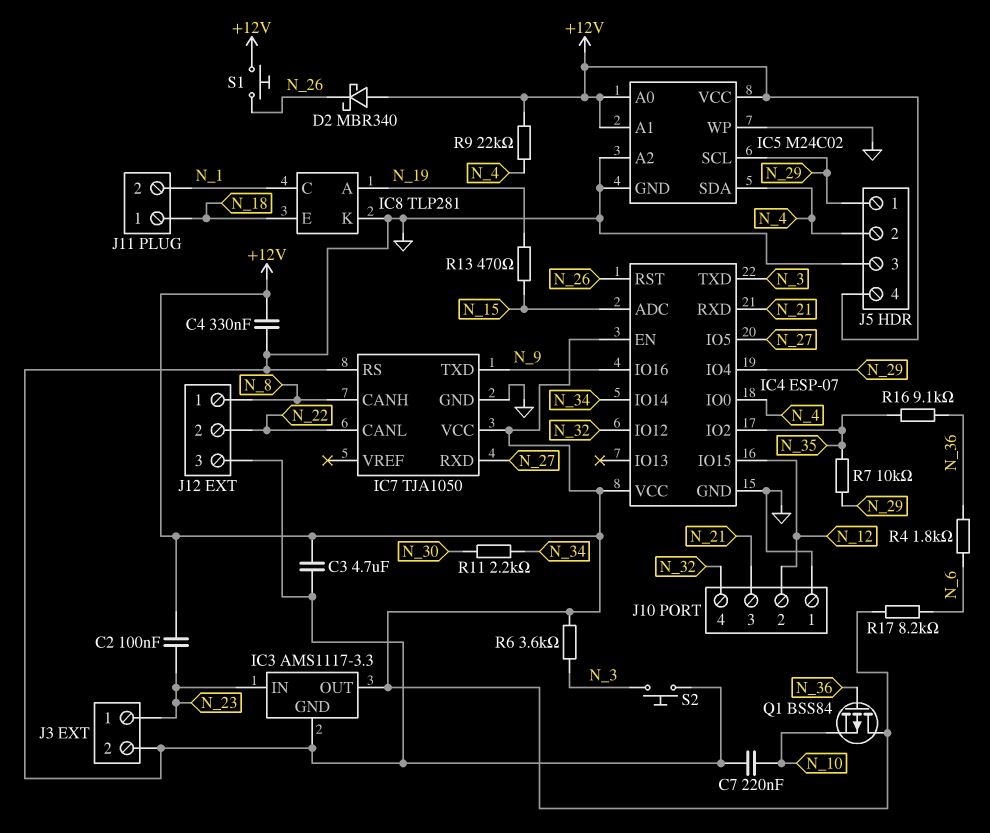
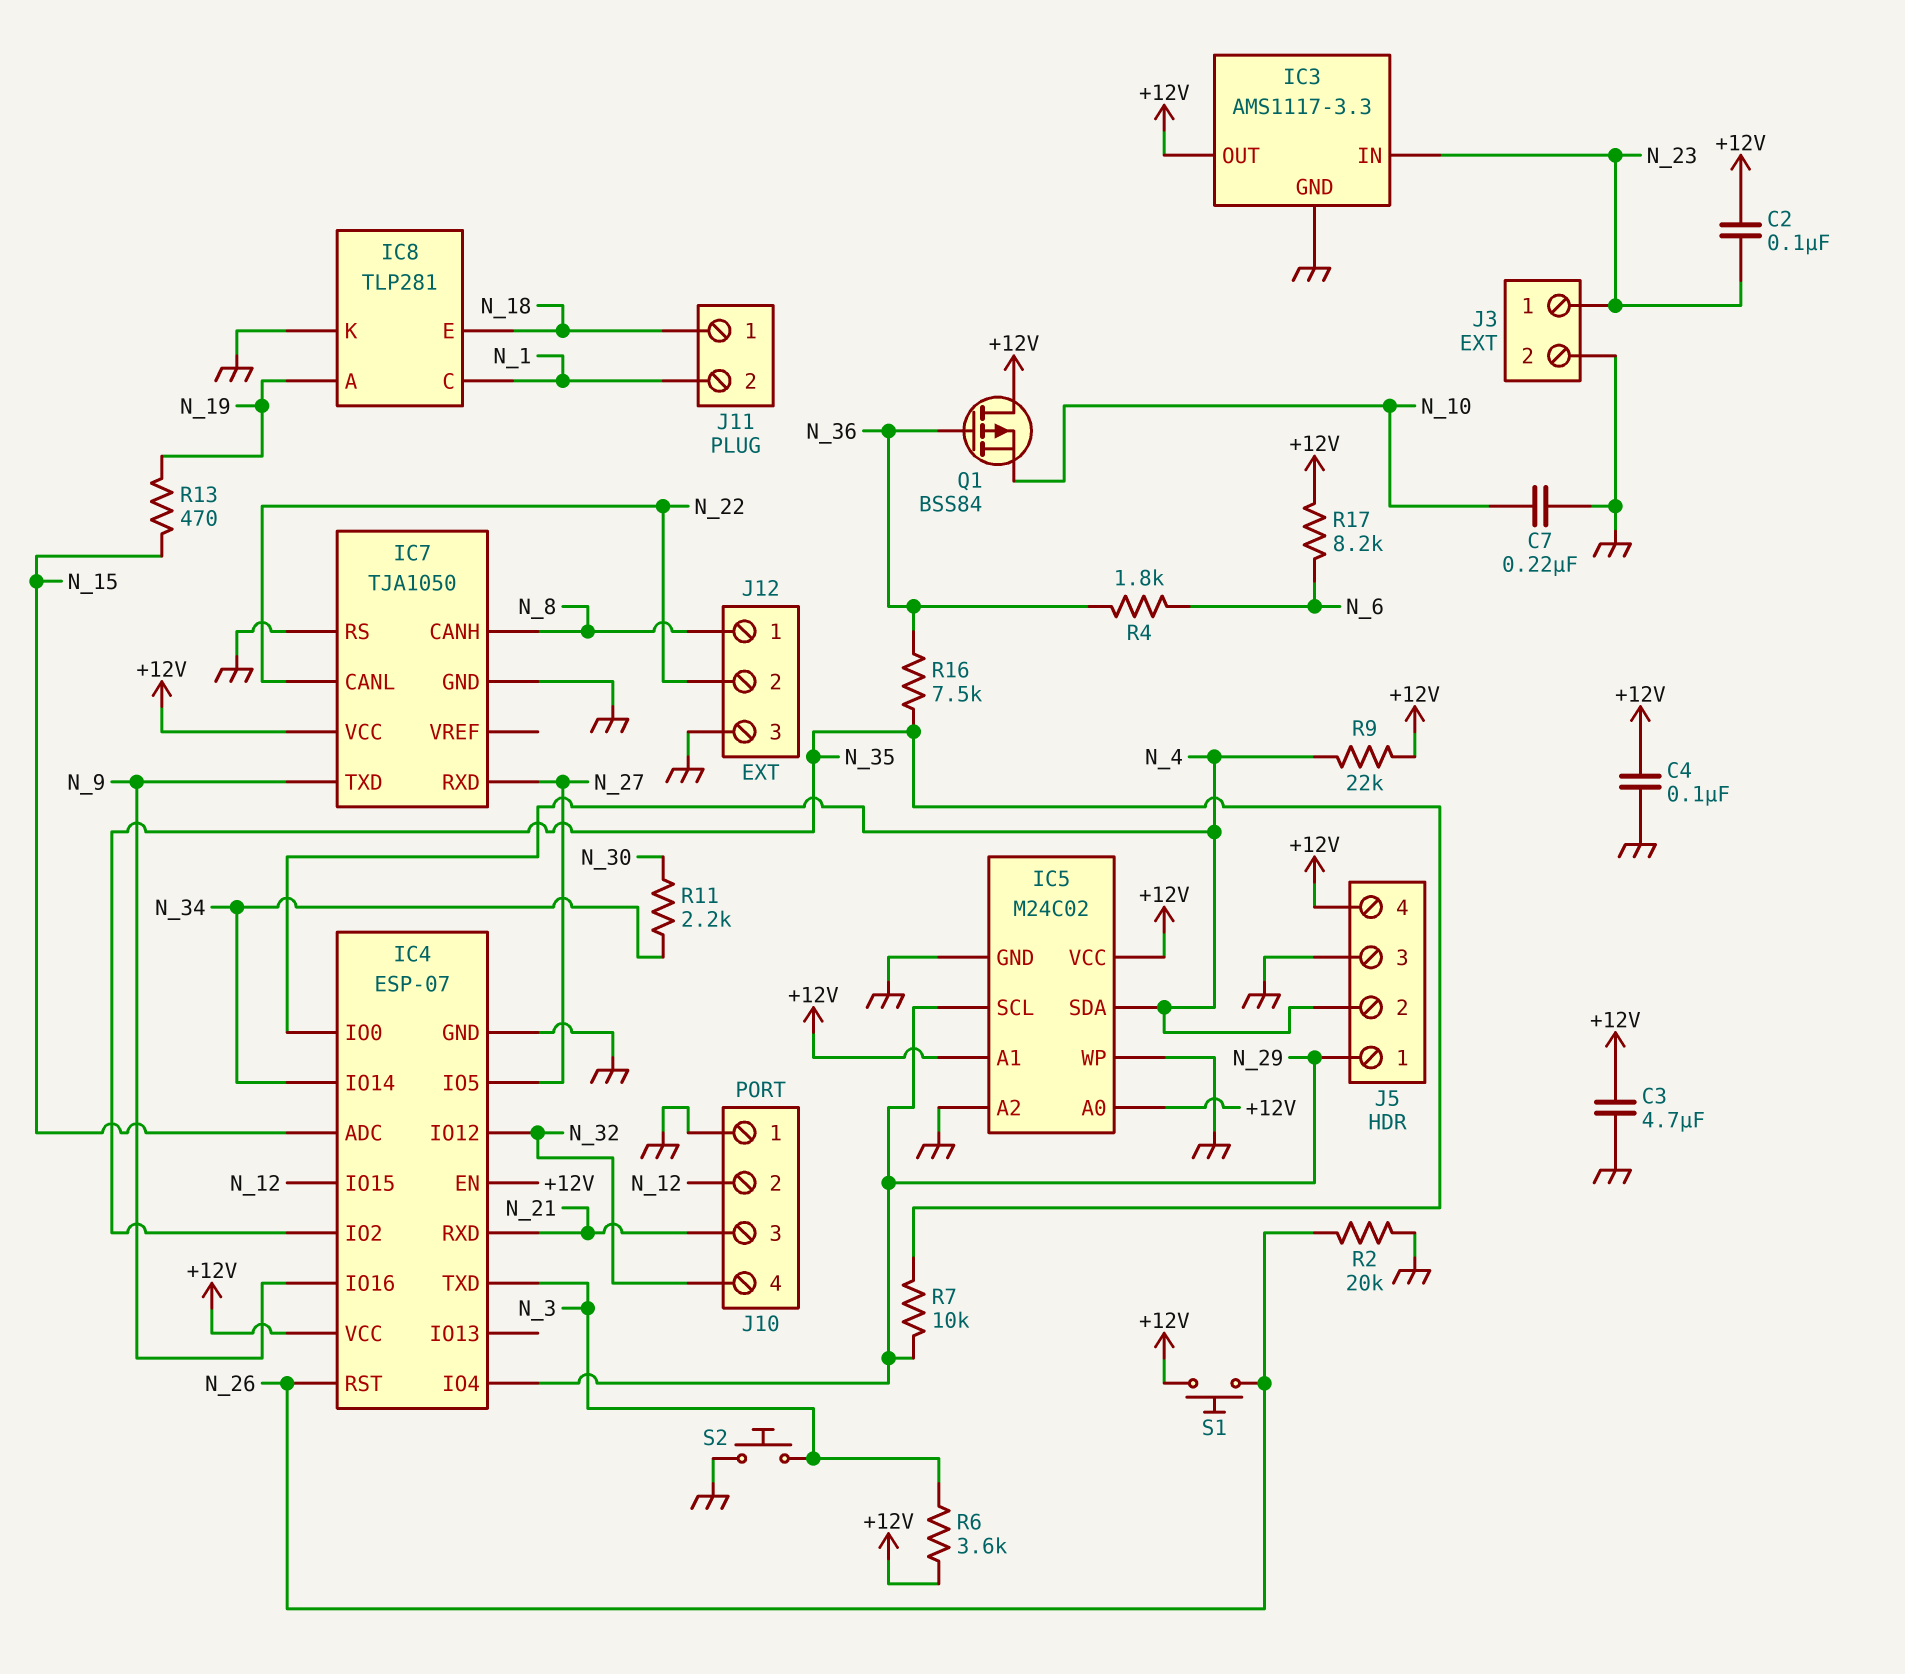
C4: 330nF (+12V, GND) -> 100nF (+12V, GND)
D2: schottky MBR340 (A +12V, K N_26) -> none
R2: none -> 20k (GND, N_26)
R16: 9.1k (N_35, N_36) -> 7.5k (N_35, N_36)

